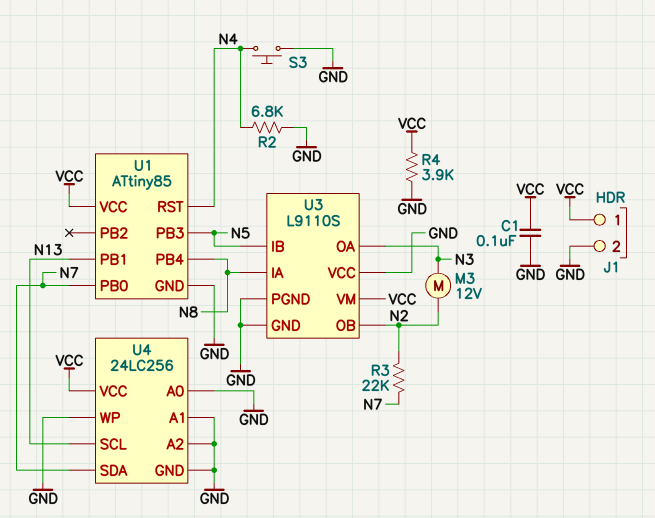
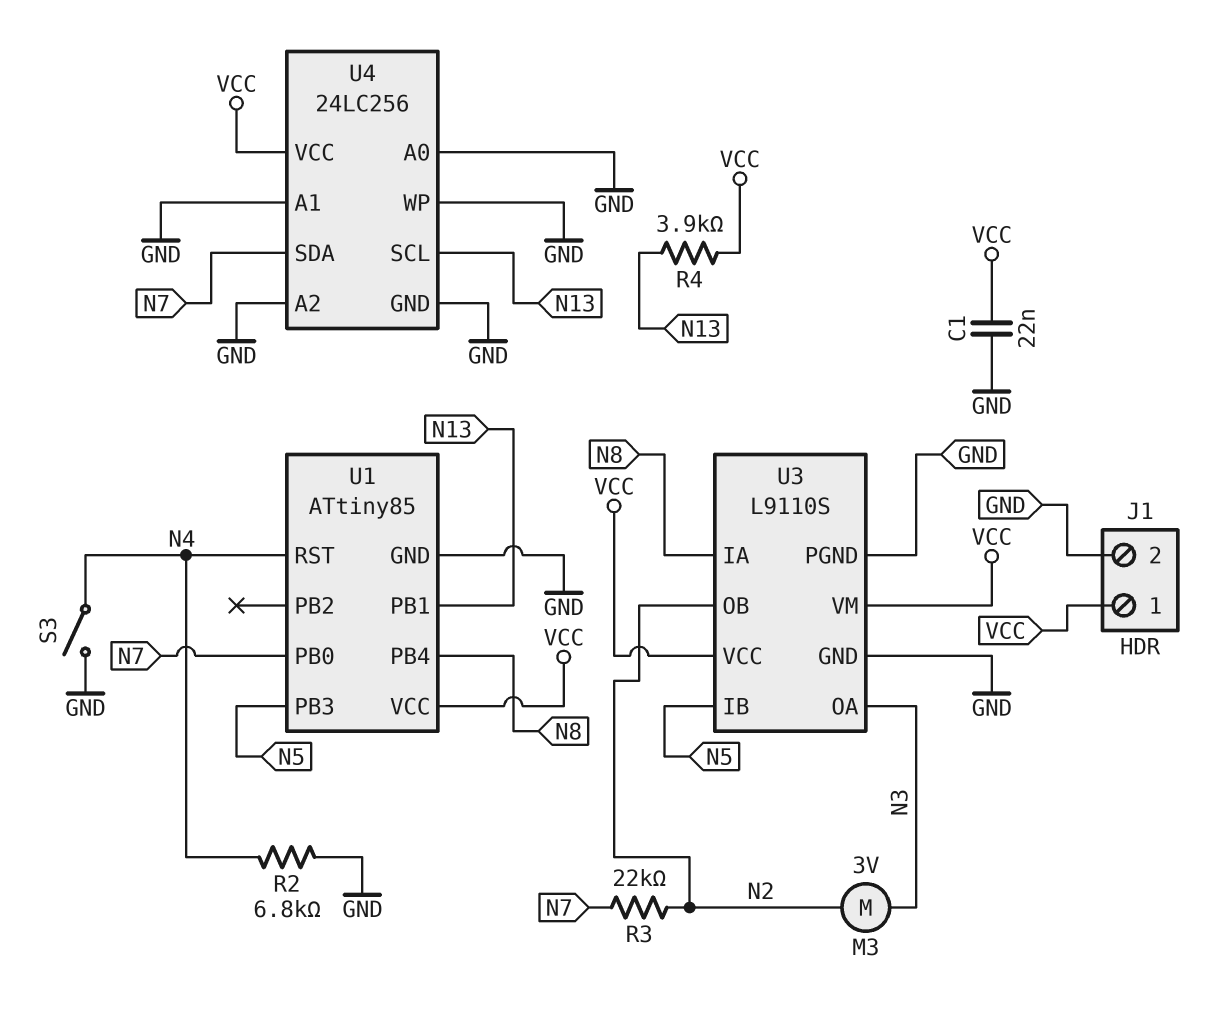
C1: 100nF (GND, VCC) -> 22nF (GND, VCC)
M3: motor 12V (N2, N3) -> motor 3V (N2, N3)
R4: 3.9k (GND, VCC) -> 3.9k (N13, VCC)
S3: button (GND, N4) -> switch (GND, N4)
U3 pin VCC: GND -> VCC

